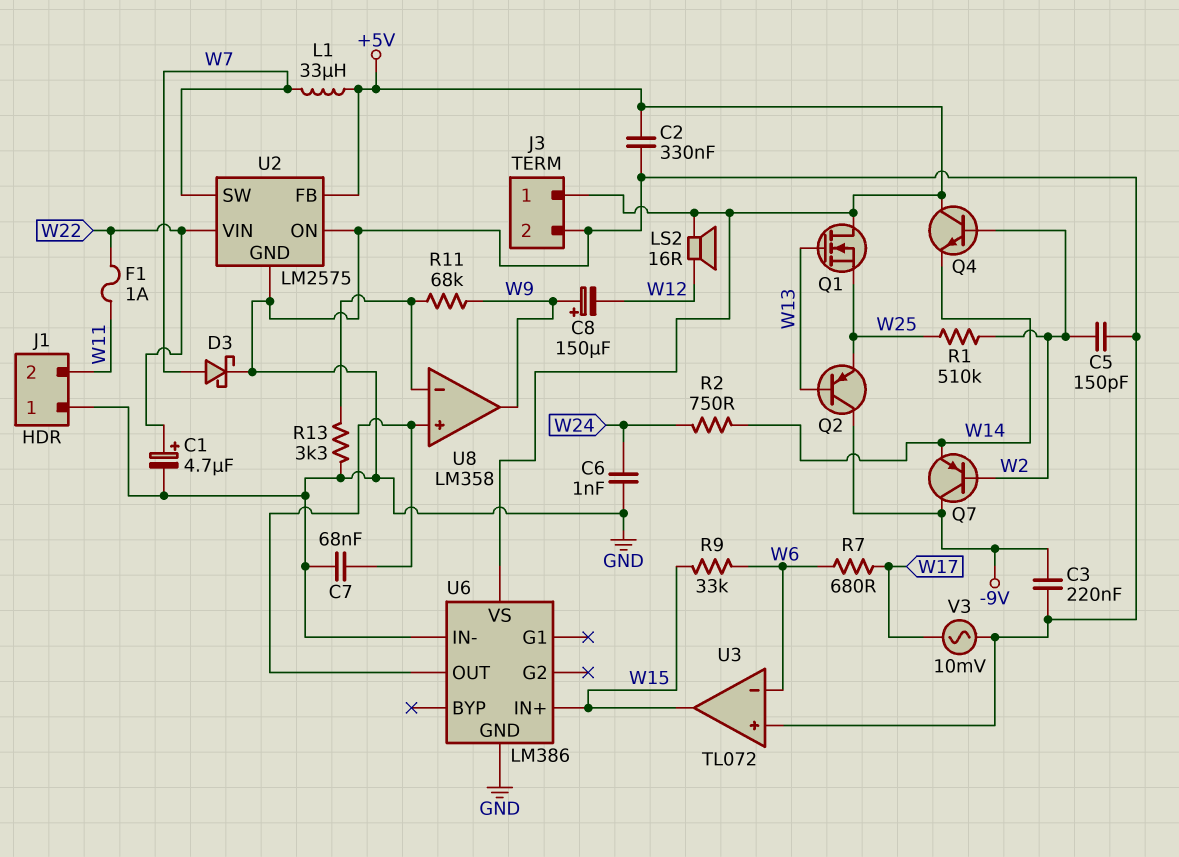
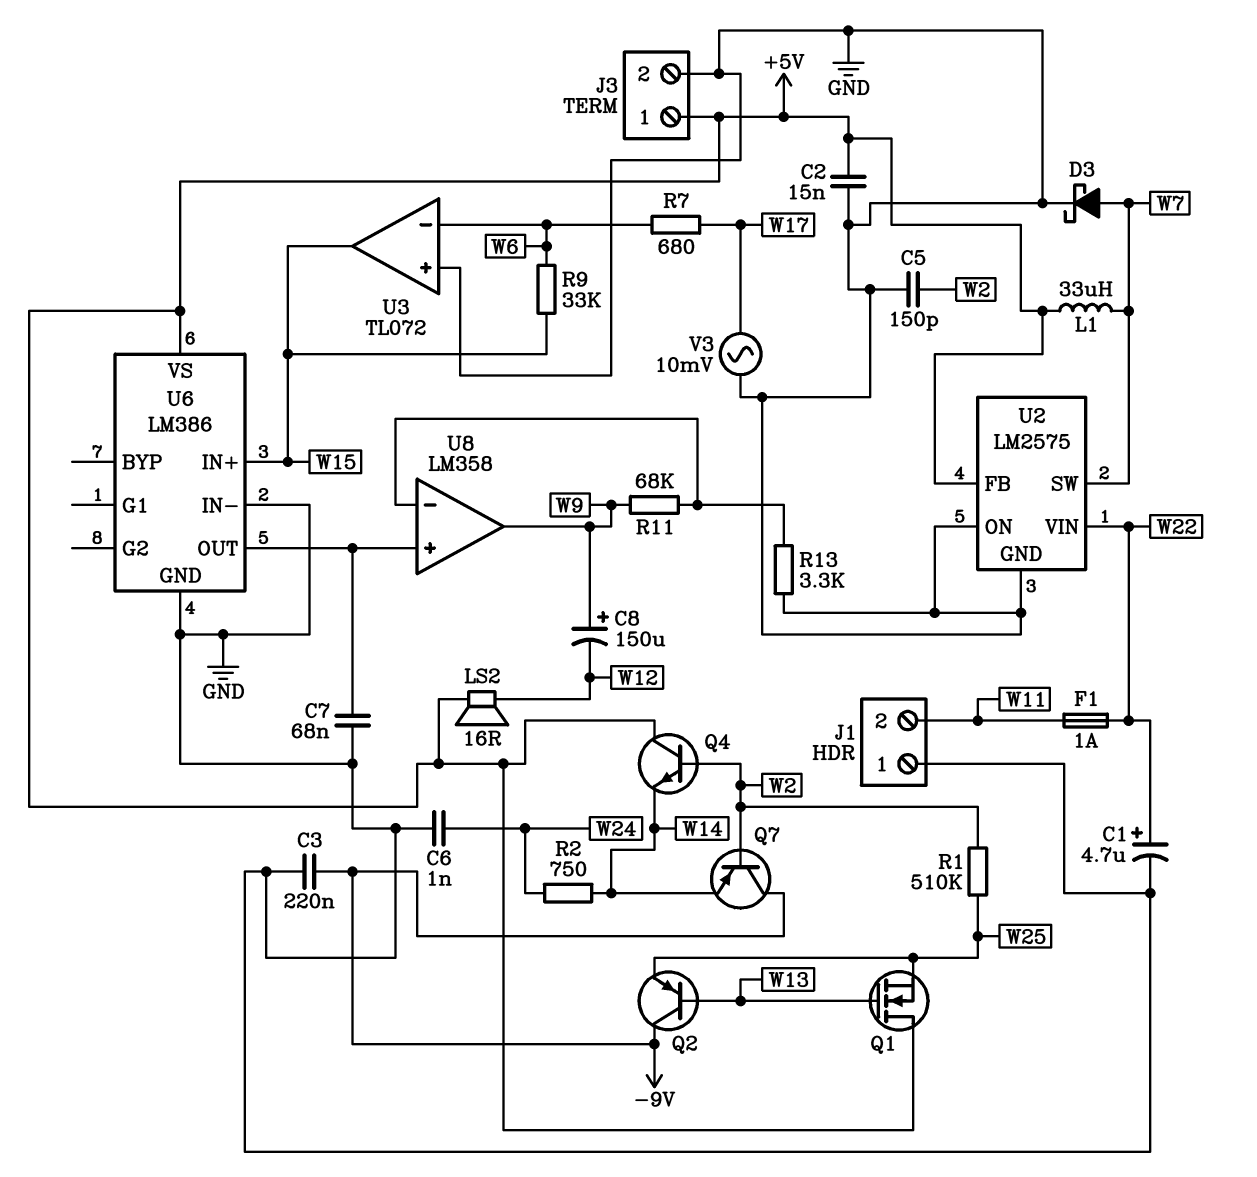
C2: 330nF (+5V, GND) -> 15nF (+5V, GND)

